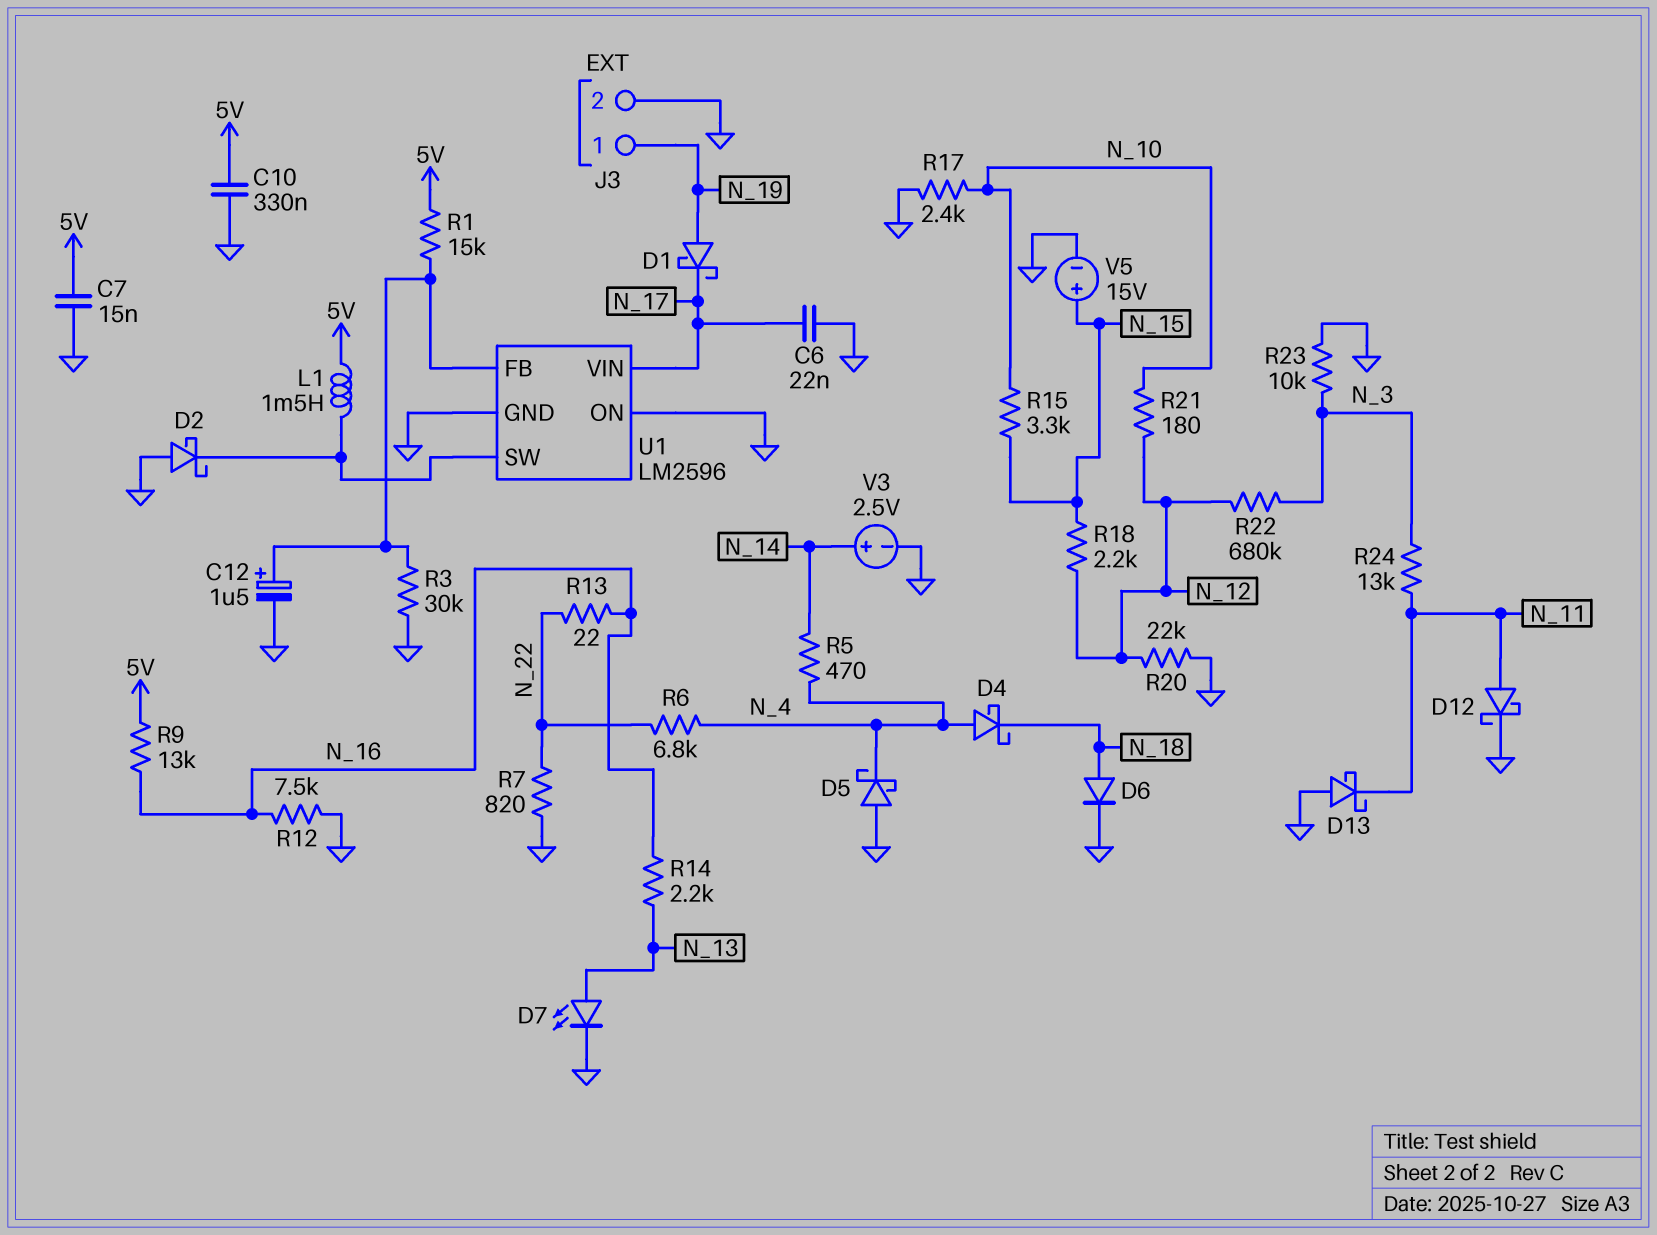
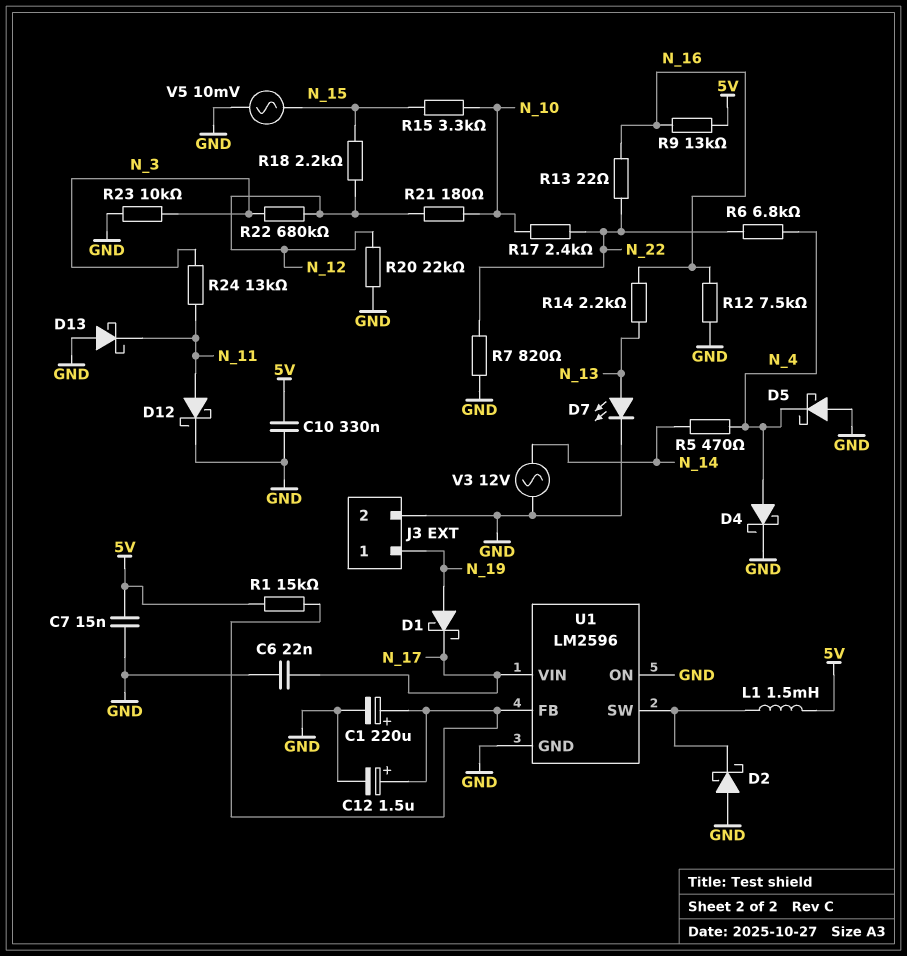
C1: none -> 220uF (plus U1/FB, minus GND)
D4: schottky (A N_4, K N_18) -> schottky (A N_4, K GND)
D6: diode (A N_18, K GND) -> none
R3: 30k (GND, U1/FB) -> none
R17: 2.4k (GND, N_10) -> 2.4k (N_10, N_22)
V3: 2.5V (plus N_14, minus GND) -> AC 12V (GND, N_14)
V5: 15V (plus N_15, minus GND) -> AC 10mV (GND, N_15)

